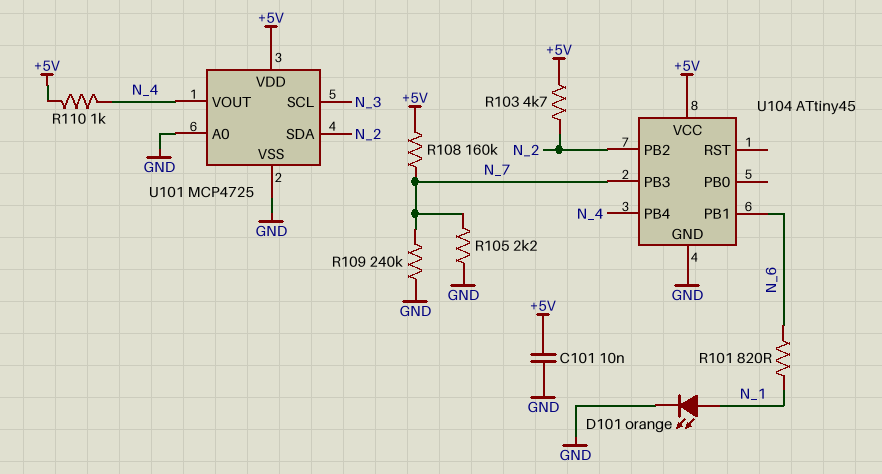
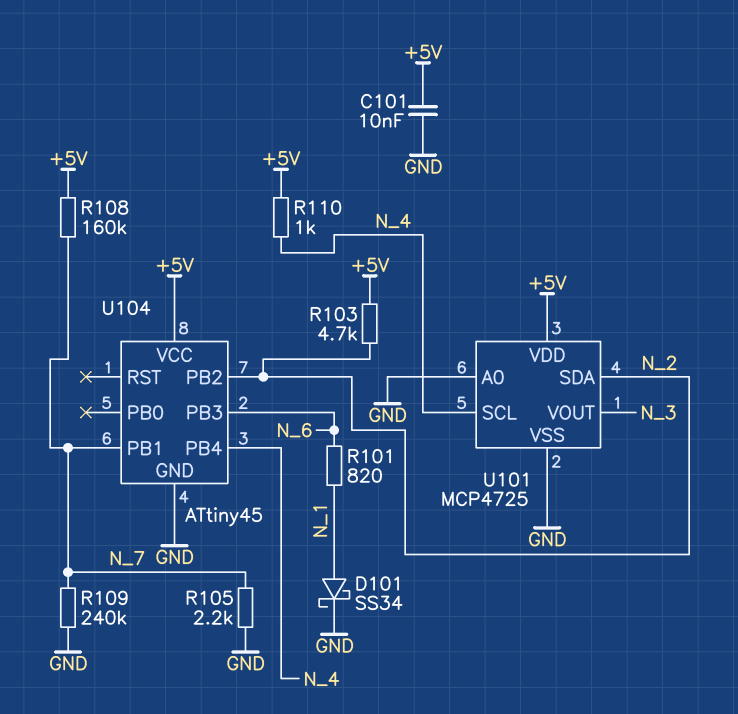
D101: LED orange (A N_1, K GND) -> schottky SS34 (A N_1, K GND)
U101 pin SCL: N_3 -> N_4
U101 pin VOUT: N_4 -> N_3
U104 pin PB1: N_6 -> N_7
U104 pin PB3: N_7 -> N_6

